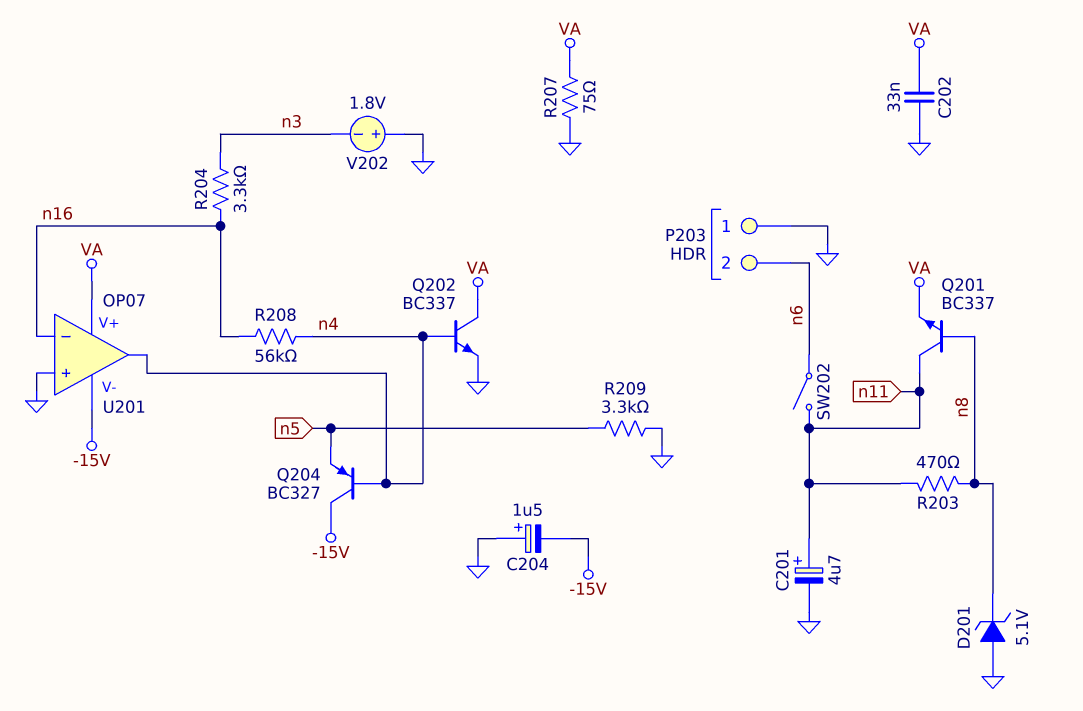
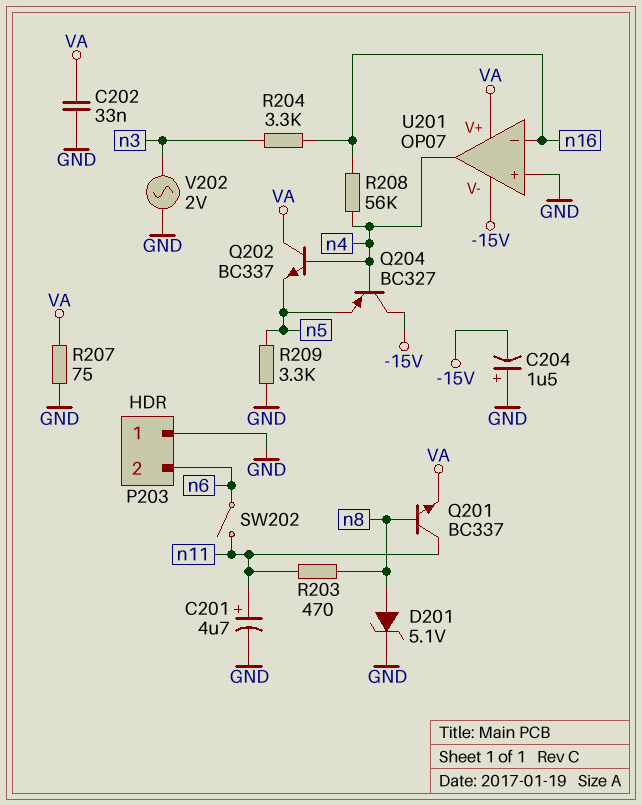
D201: zener 5.1V (A GND, K n8) -> zener 5.1V (A n8, K GND)
Q202: NPN BC337 (B n4, C VA, E GND) -> NPN BC337 (B n4, C VA, E n5)
V202: 1.8V (plus GND, minus n3) -> AC 2V (GND, n3)

